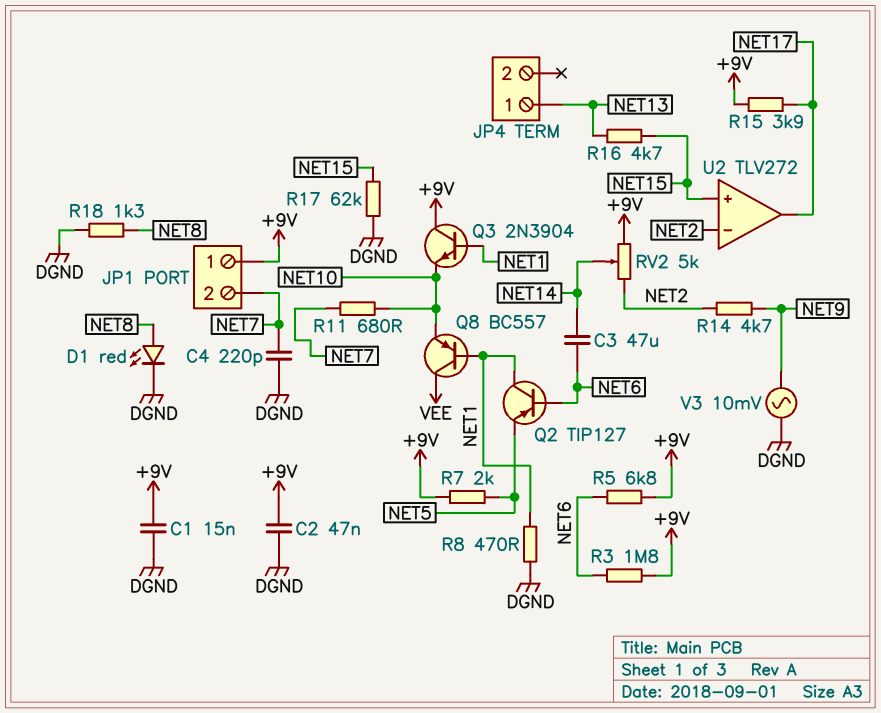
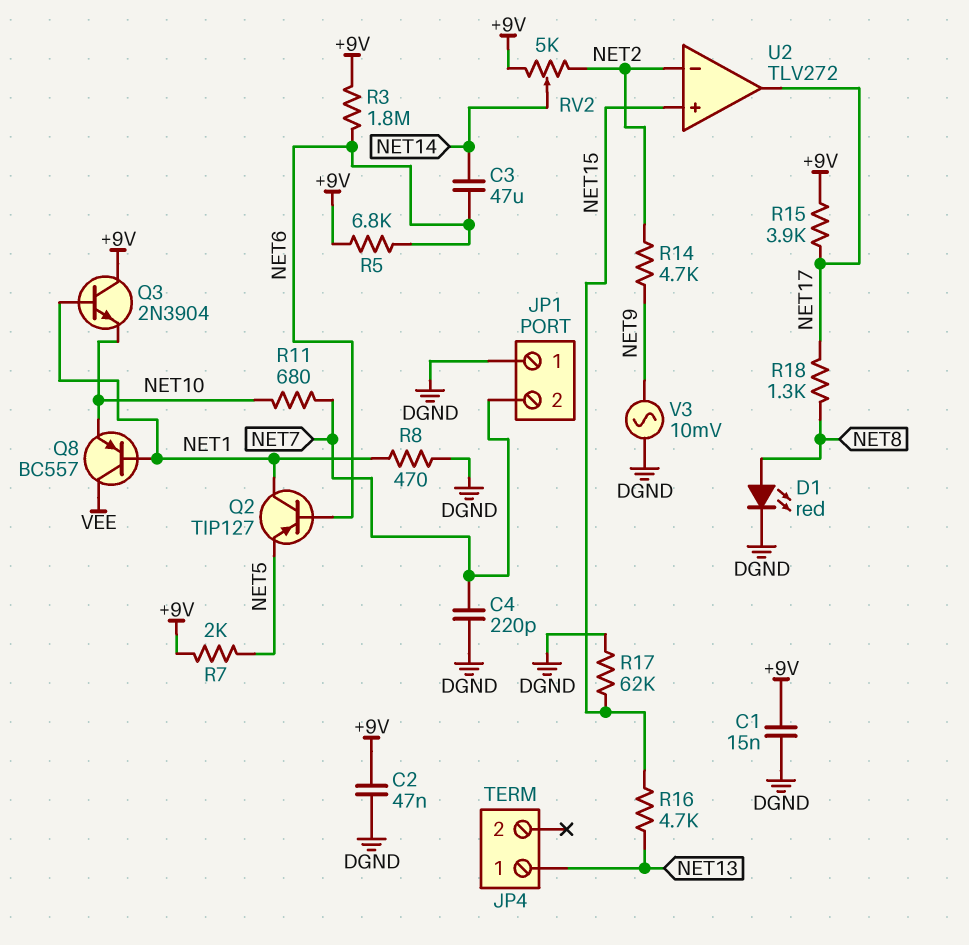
JP1 pin 1: +9V -> DGND
R18: 1.3k (DGND, NET8) -> 1.3k (NET8, NET17)

